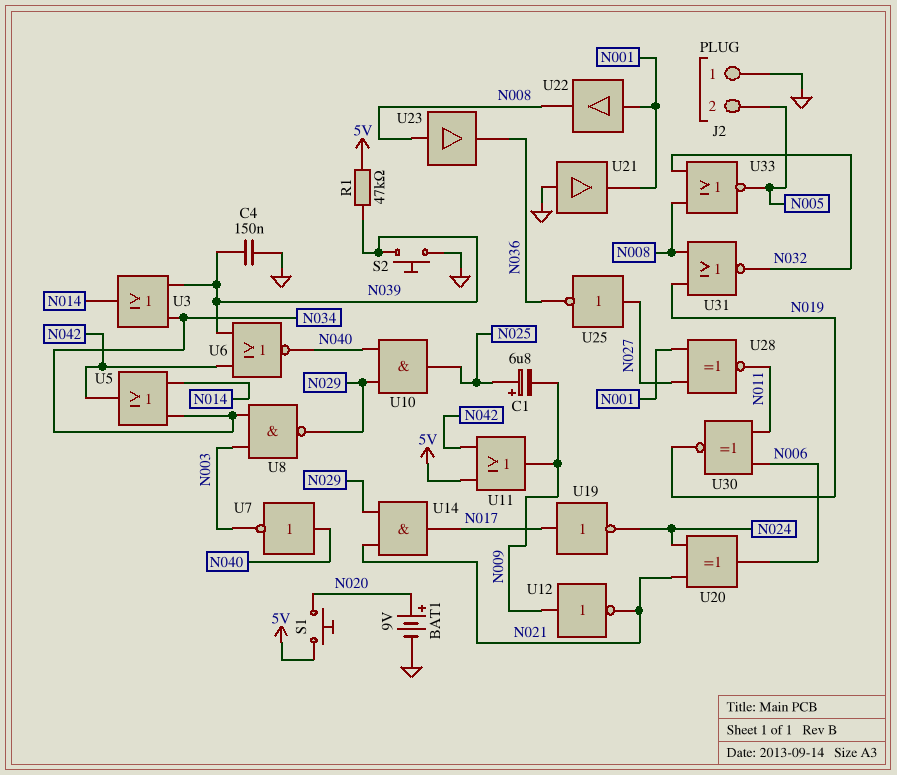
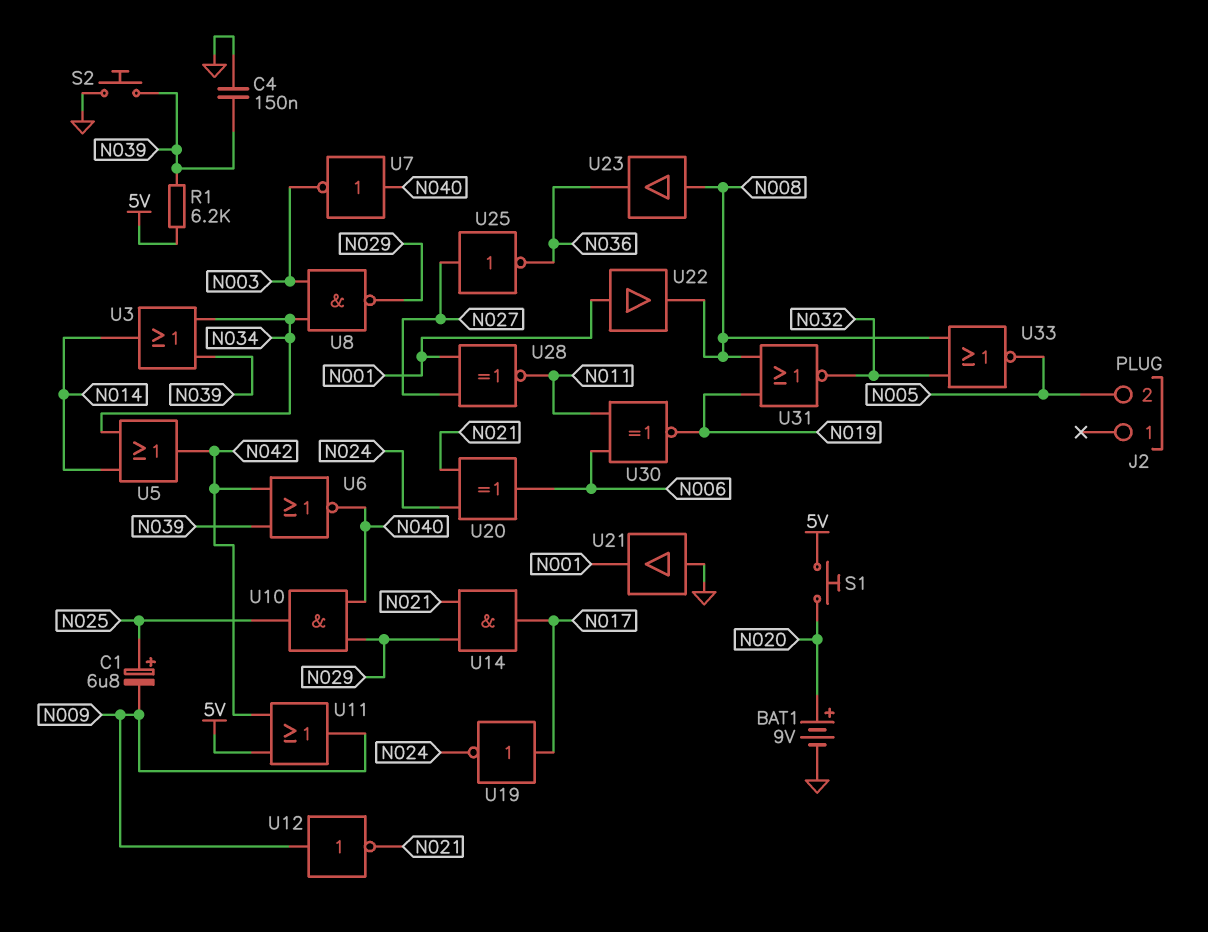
J2 pin 1: GND -> none
R1: 47k (5V, N039) -> 6.2k (5V, N039)

